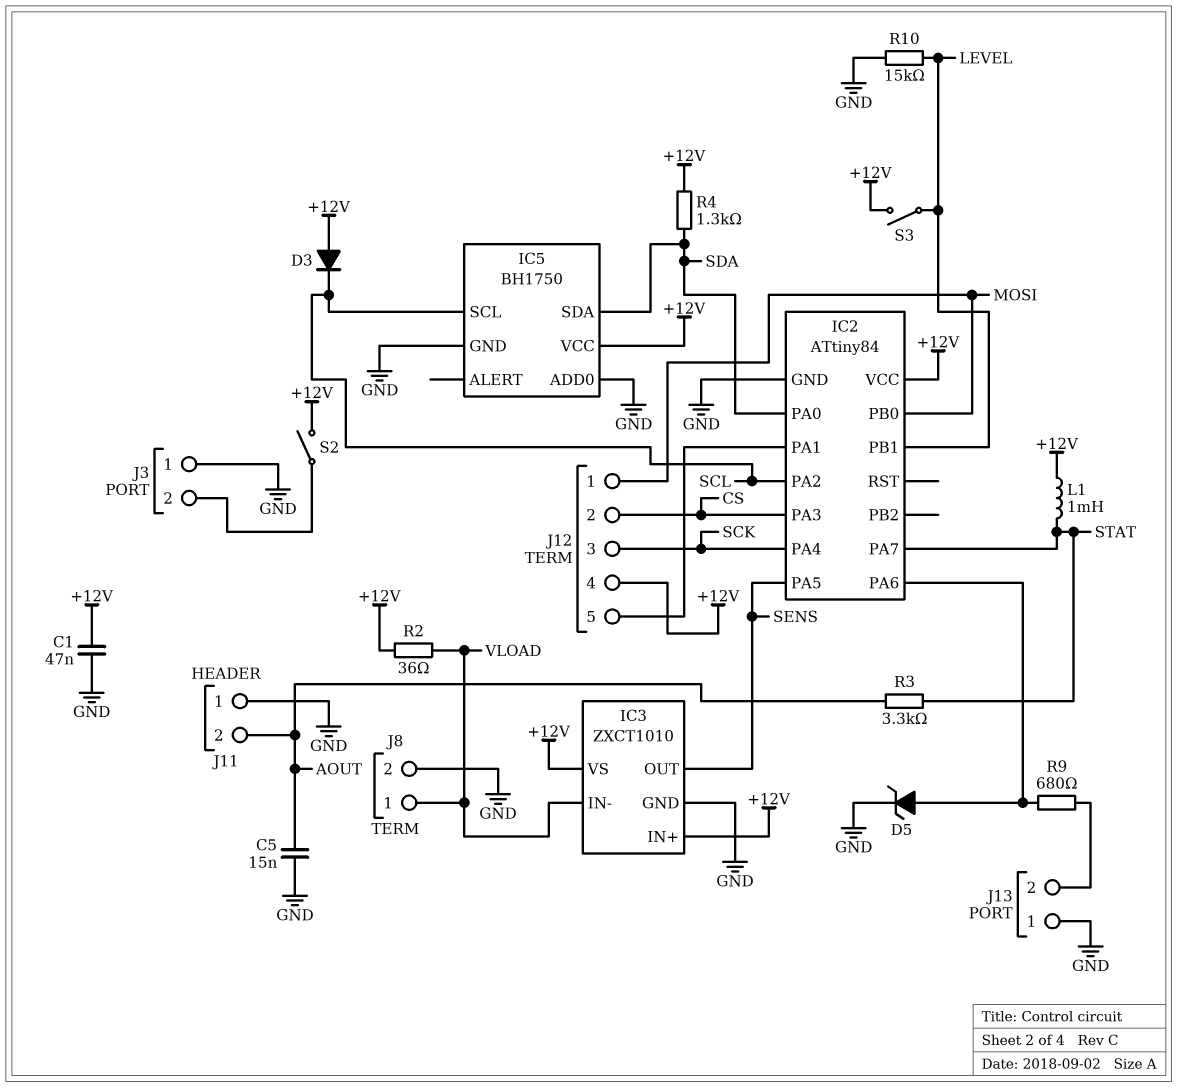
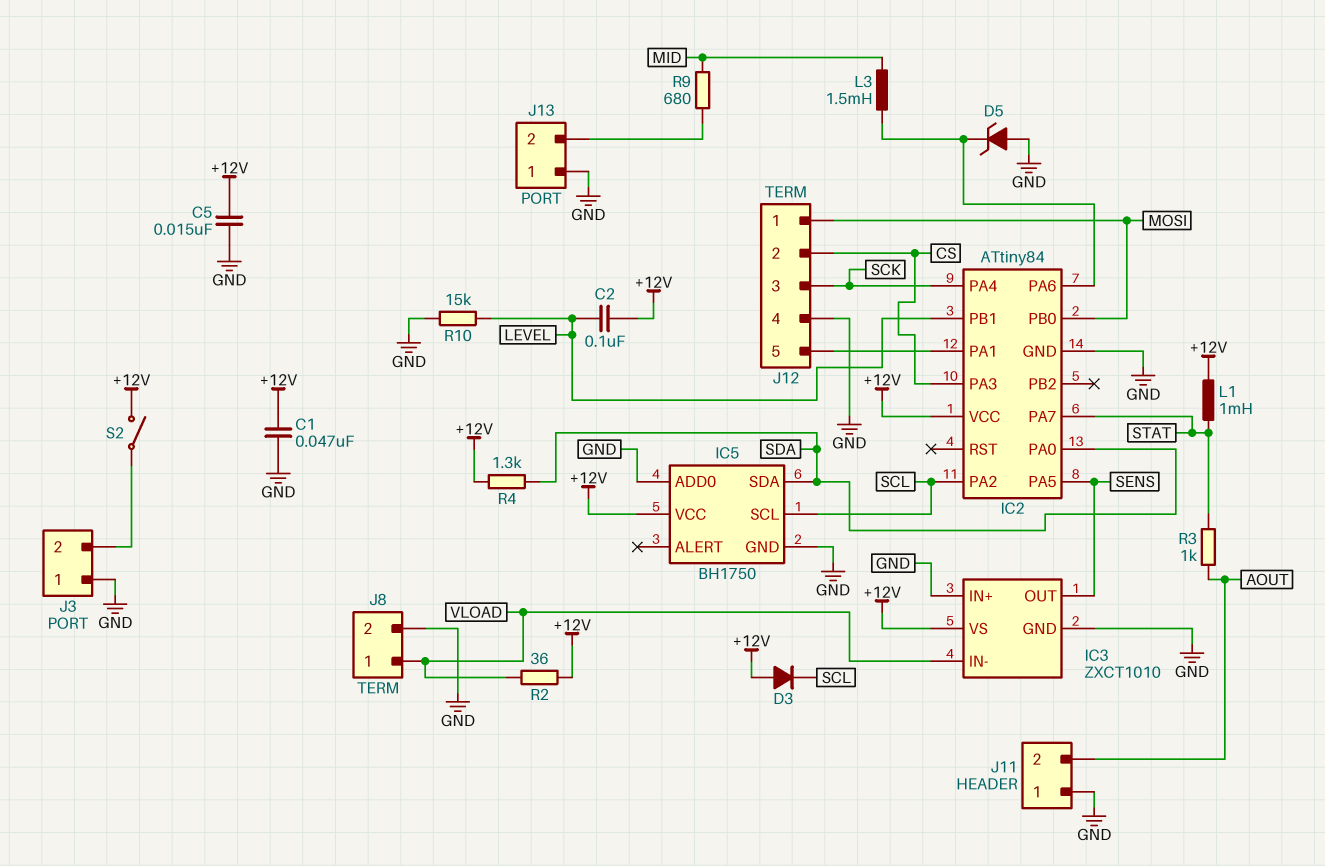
C2: none -> 100nF (+12V, LEVEL)
C5: 15nF (AOUT, GND) -> 15nF (+12V, GND)
D5: zener (A IC2/PA6, K GND) -> zener (A GND, K IC2/PA6)
IC3 pin IN+: +12V -> GND
J12 pin 4: +12V -> GND
L3: none -> 1.5mH (IC2/PA6, MID)
R3: 3.3k (AOUT, STAT) -> 1k (AOUT, STAT)
R9: 680 (IC2/PA6, J13/2) -> 680 (J13/2, MID)
S3: switch (+12V, LEVEL) -> none

